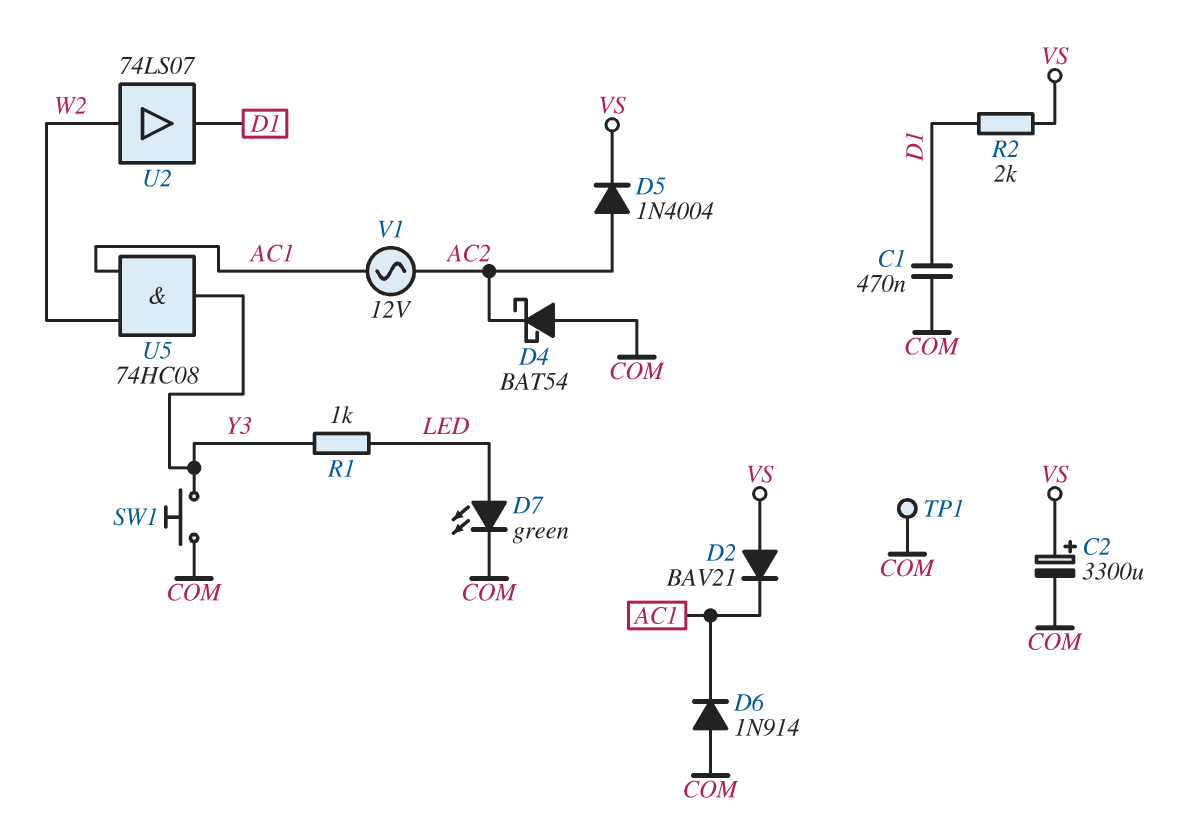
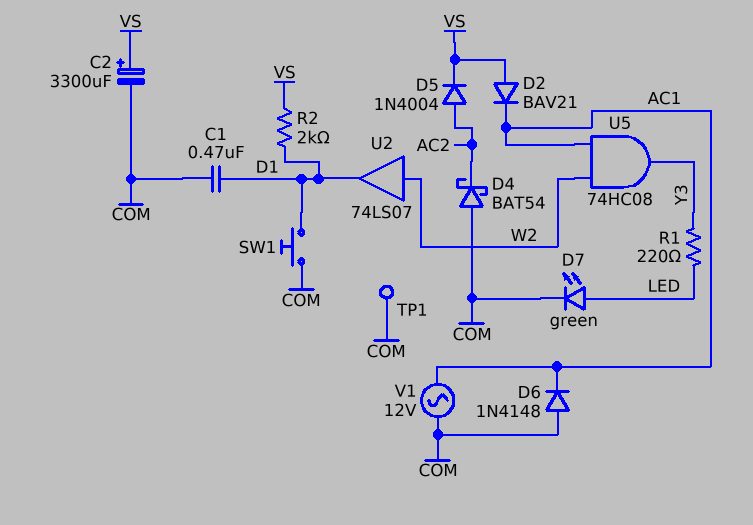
D6: diode 1N914 (A COM, K AC1) -> diode 1N4148 (A COM, K AC1)
R1: 1k (LED, Y3) -> 220 (LED, Y3)
SW1: button (COM, Y3) -> button (COM, D1)
V1: AC 12V (AC1, AC2) -> AC 12V (AC1, COM)

